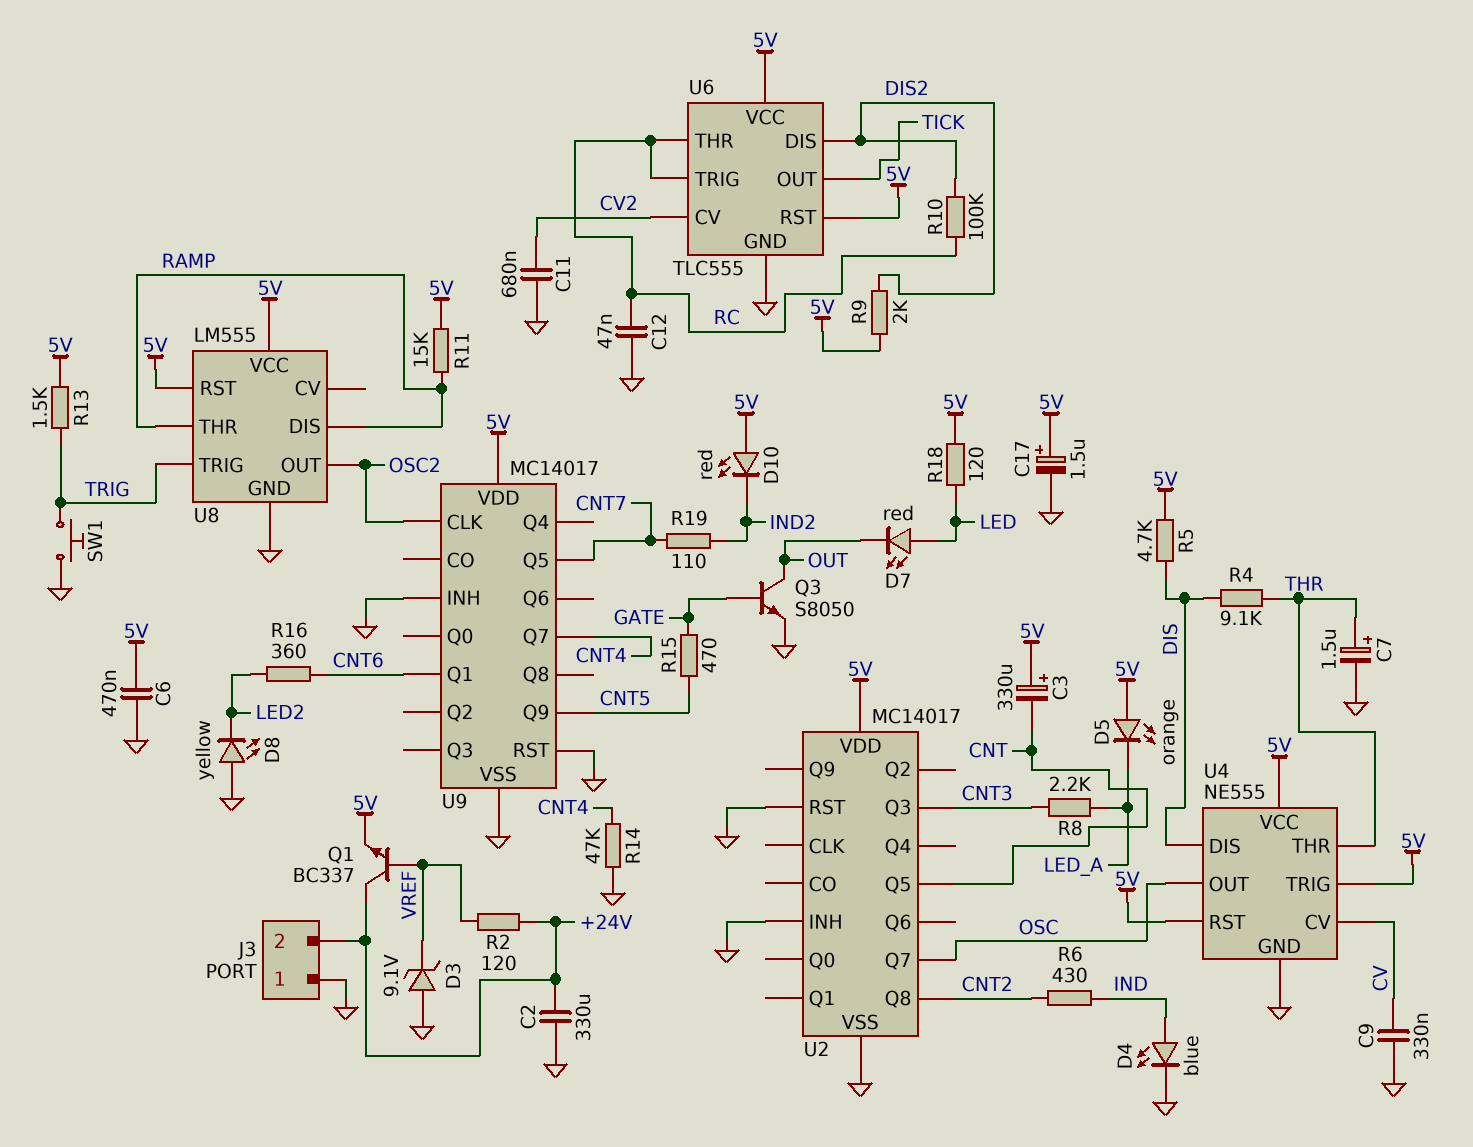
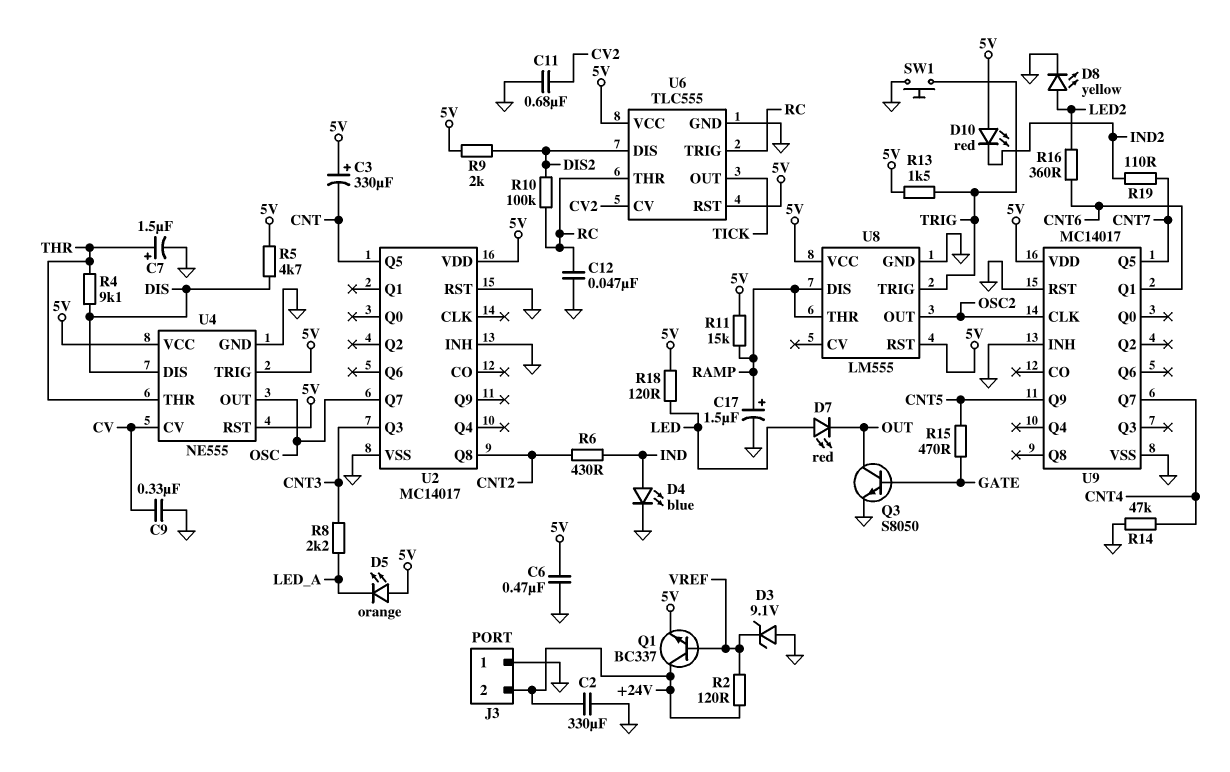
C17: 1.5uF (plus 5V, minus GND) -> 1.5uF (plus RAMP, minus GND)
D8: LED yellow (A GND, K LED2) -> LED yellow (A LED2, K GND)

